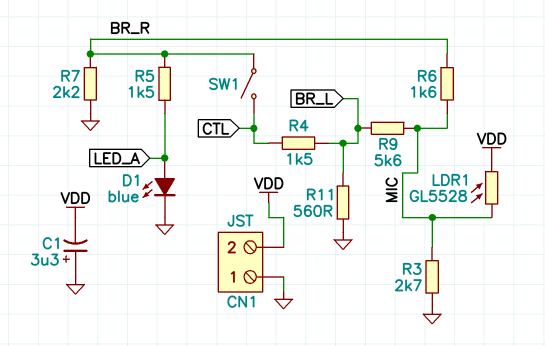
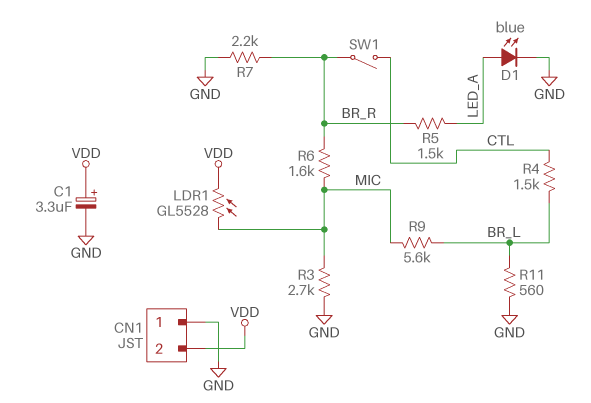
C1: 3.3uF (plus GND, minus VDD) -> 3.3uF (plus VDD, minus GND)

